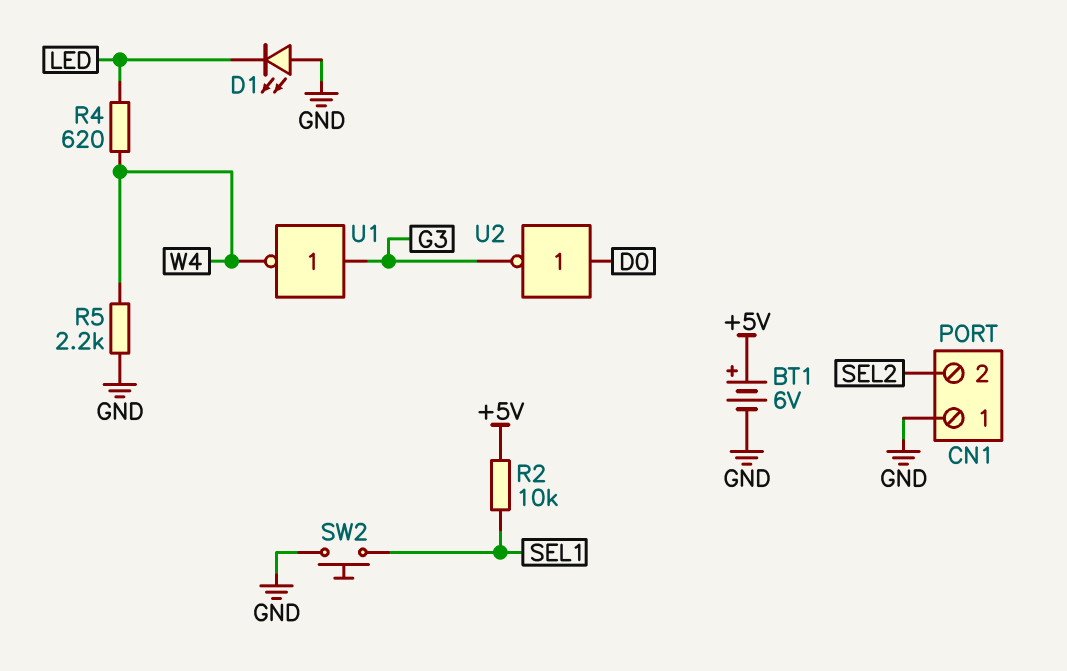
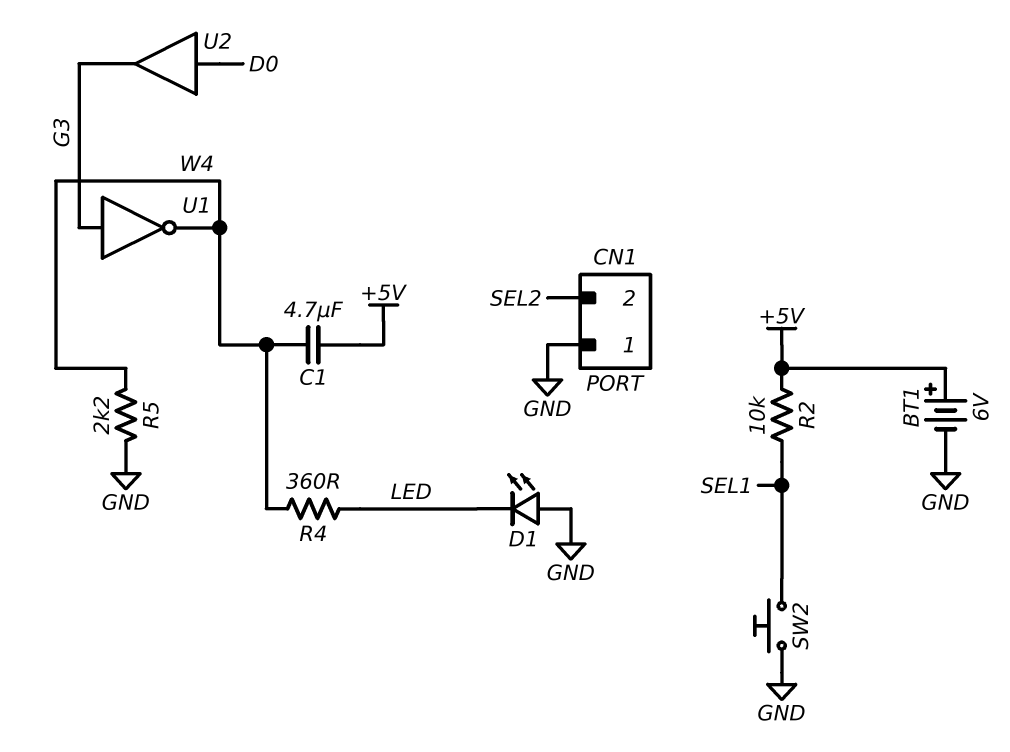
C1: none -> 4.7uF (+5V, W4)
R4: 620 (LED, W4) -> 360 (LED, W4)
U2: NOT (in D0, out G3) -> buffer (in D0, out G3)

